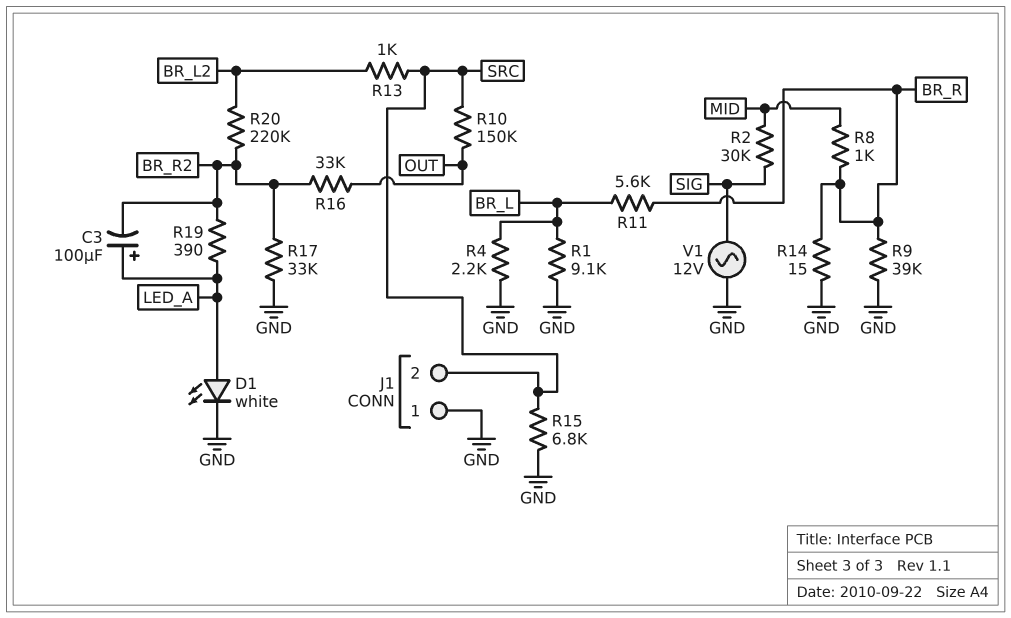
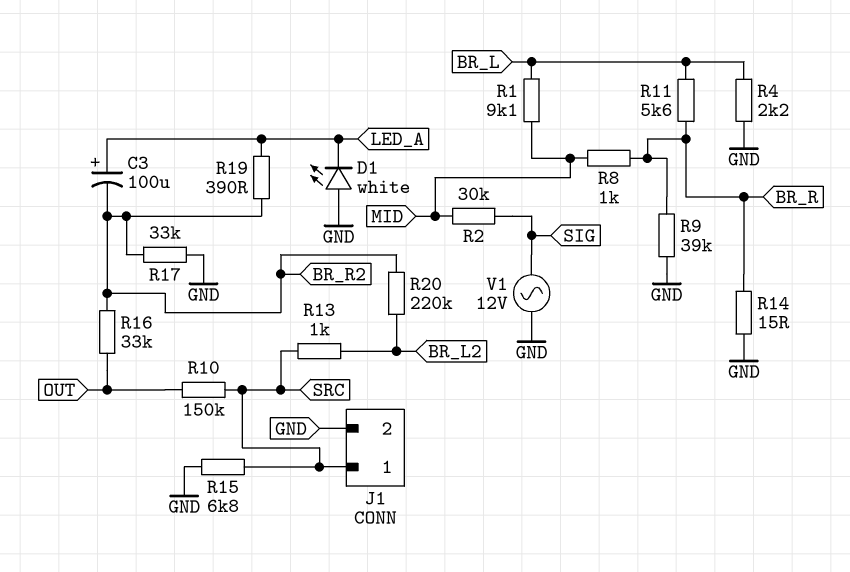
D1: LED white (A LED_A, K GND) -> LED white (A GND, K LED_A)
J1 pin 1: GND -> SRC
J1 pin 2: SRC -> GND
R1: 9.1k (BR_L, GND) -> 9.1k (BR_L, MID)

